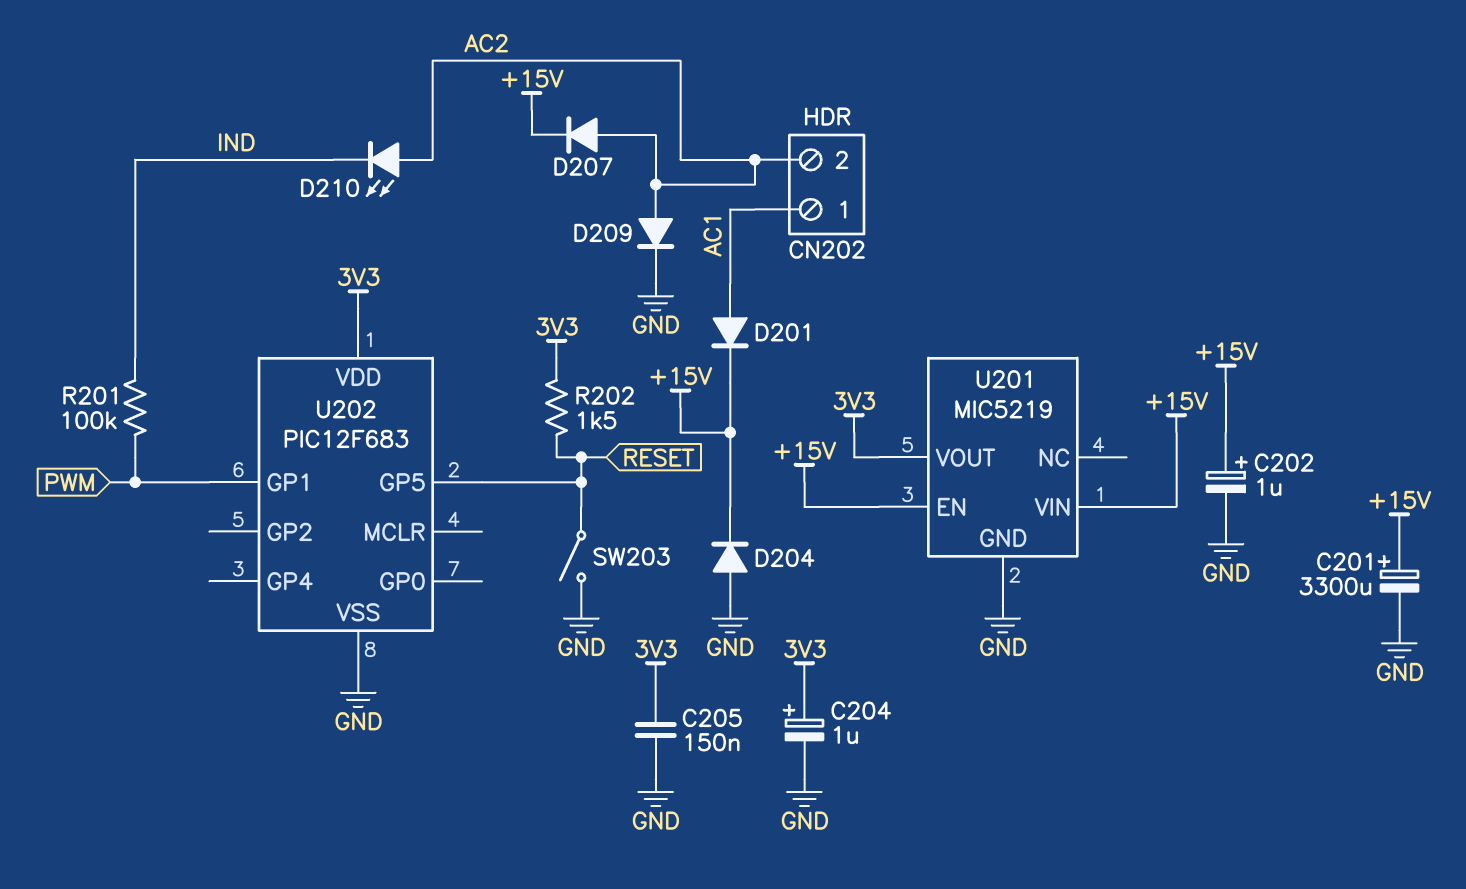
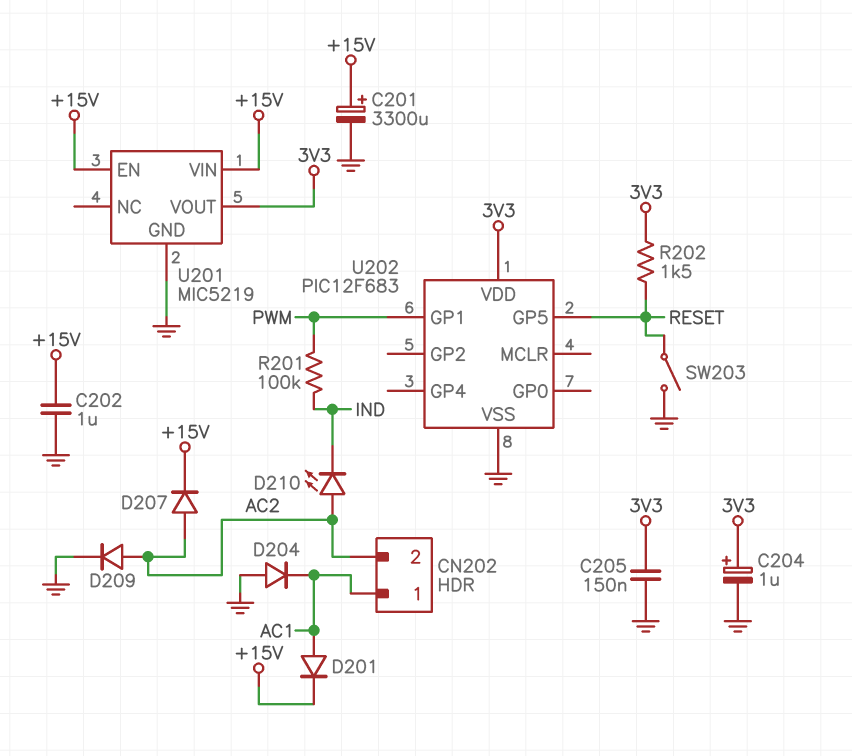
C202: 1uF (plus +15V, minus GND) -> 1uF (+15V, GND)
D204: diode (A GND, K +15V) -> diode (A GND, K AC1)

